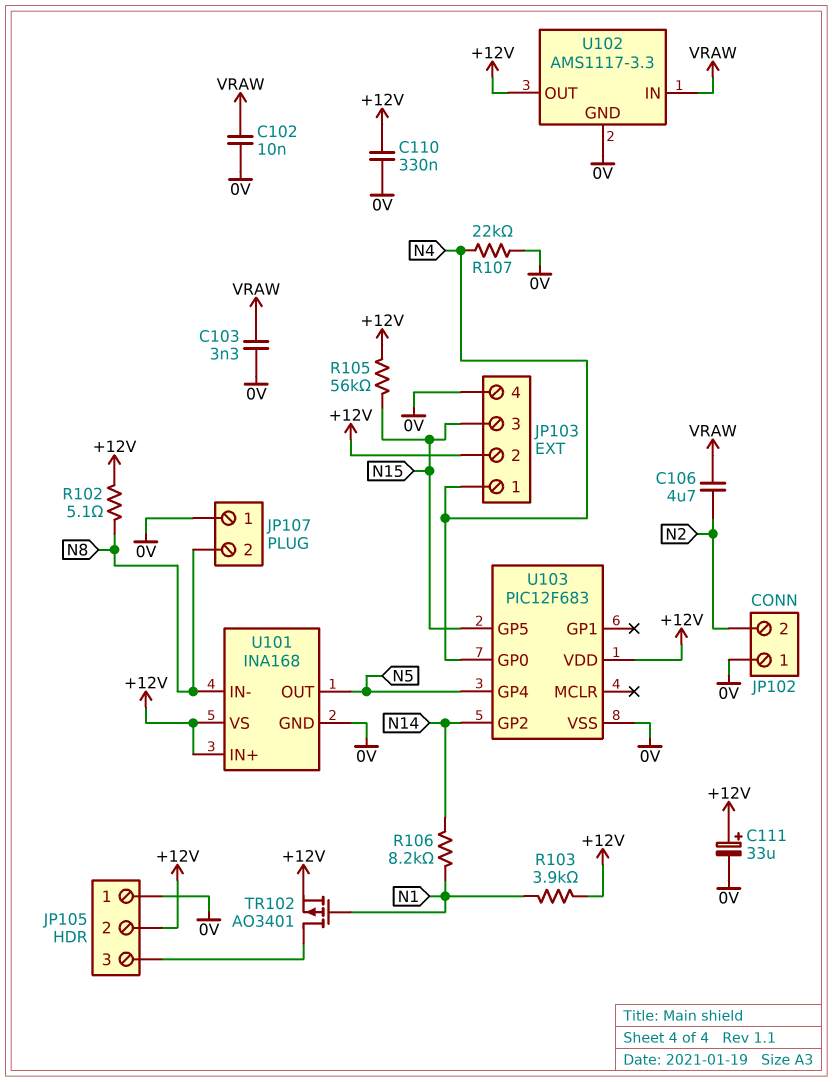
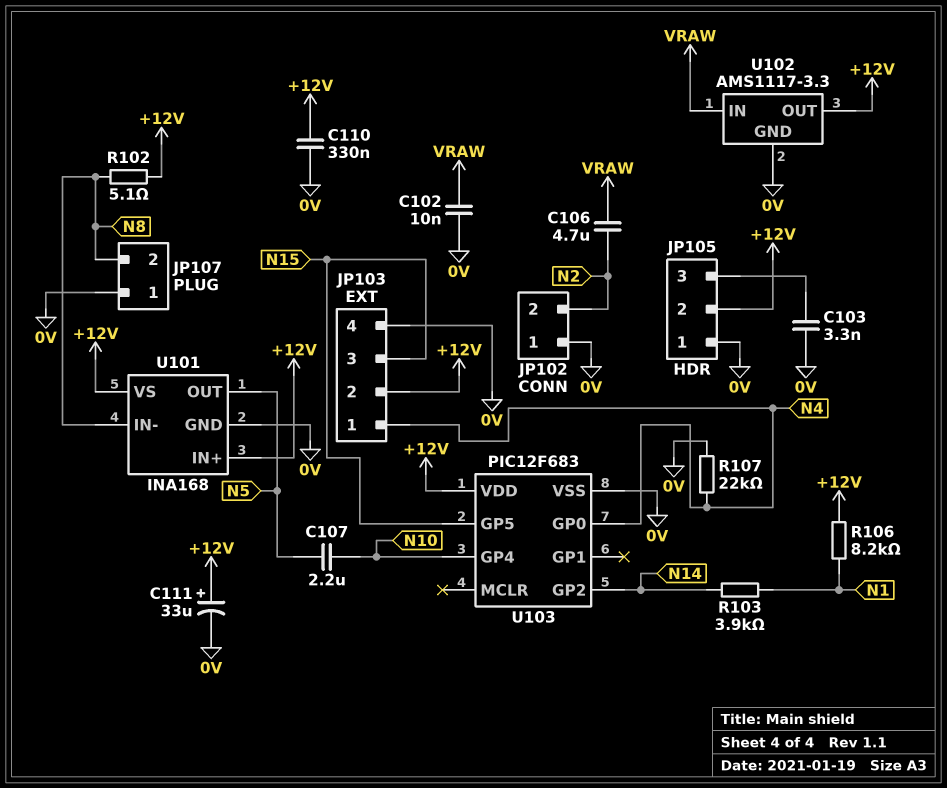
C103: 3.3nF (0V, VRAW) -> 3.3nF (0V, JP105/3)
C107: none -> 2.2uF (N5, N10)
R103: 3.9k (+12V, N1) -> 3.9k (N1, N14)
R105: 56k (+12V, N15) -> none
R106: 8.2k (N1, N14) -> 8.2k (+12V, N1)
TR102: PMOS AO3401 (G N1, D JP105/3, S +12V) -> none
U103 pin GP4: N5 -> N10

